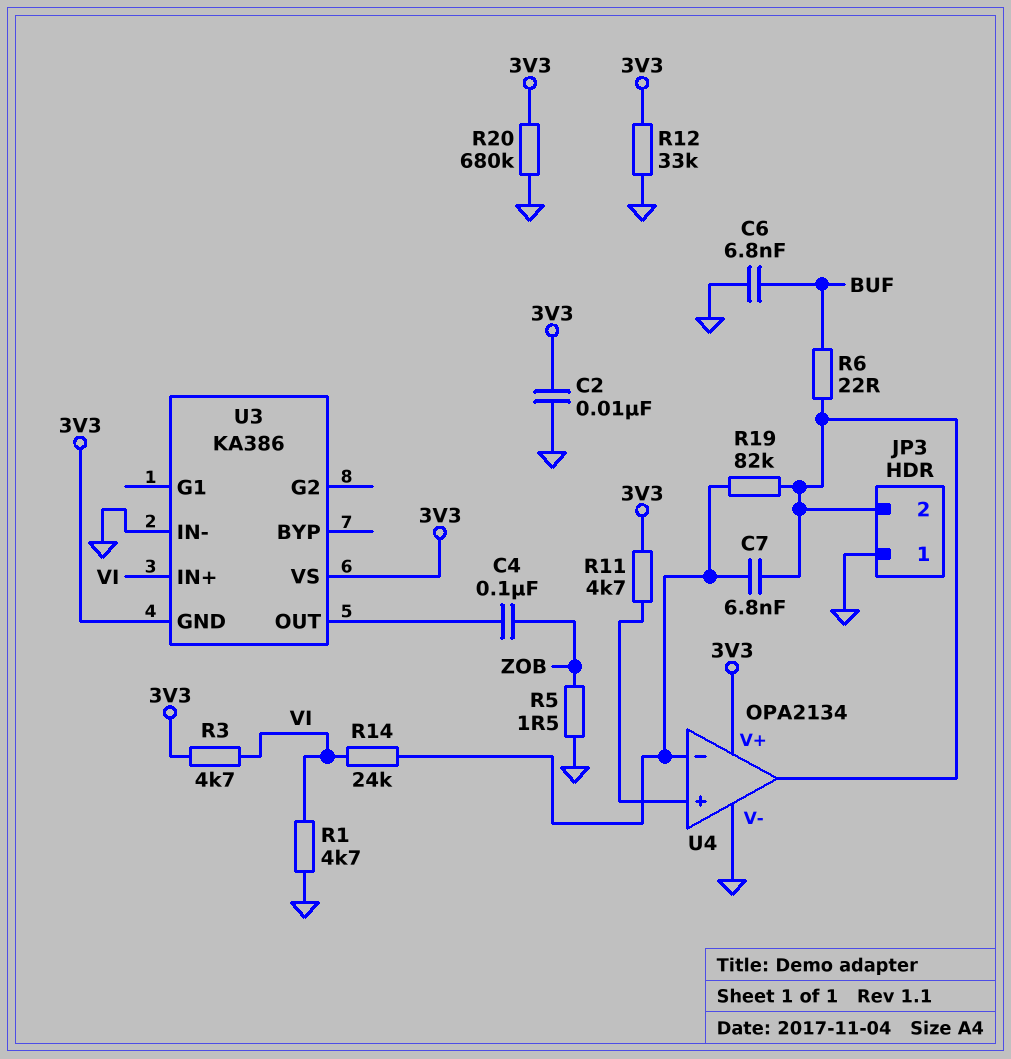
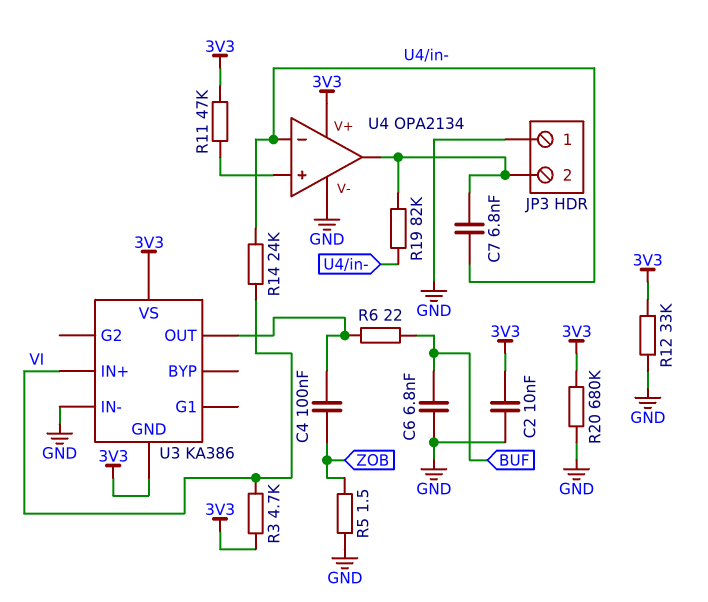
R1: 4.7k (GND, VI) -> none
R6: 22 (BUF, JP3/2) -> 22 (BUF, U3/OUT)
R11: 4.7k (3V3, U4/in+) -> 47k (3V3, U4/in+)

